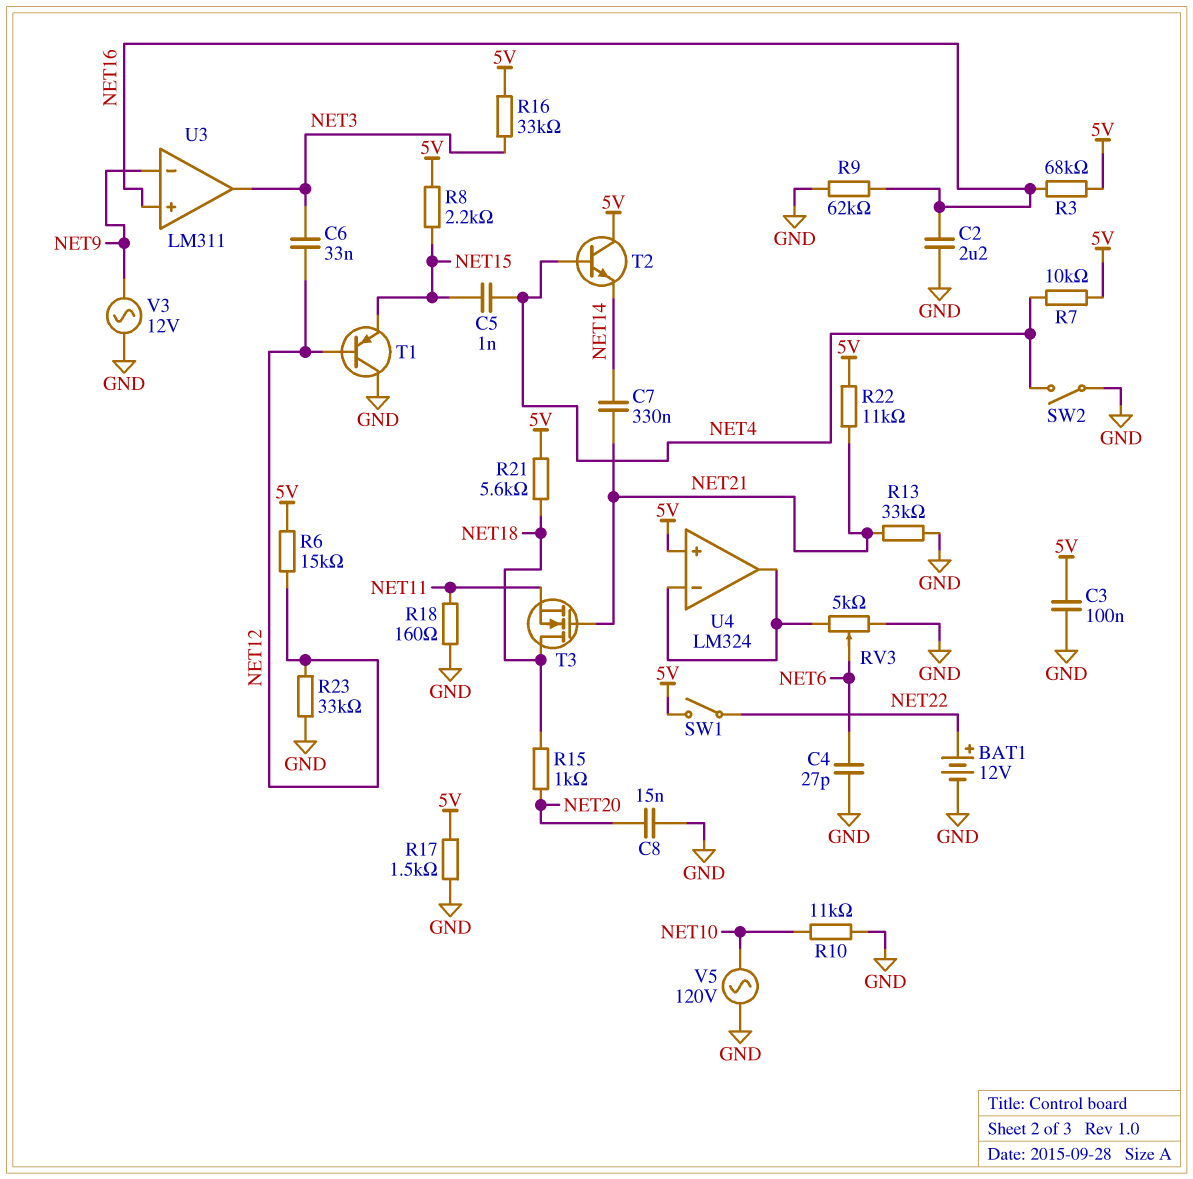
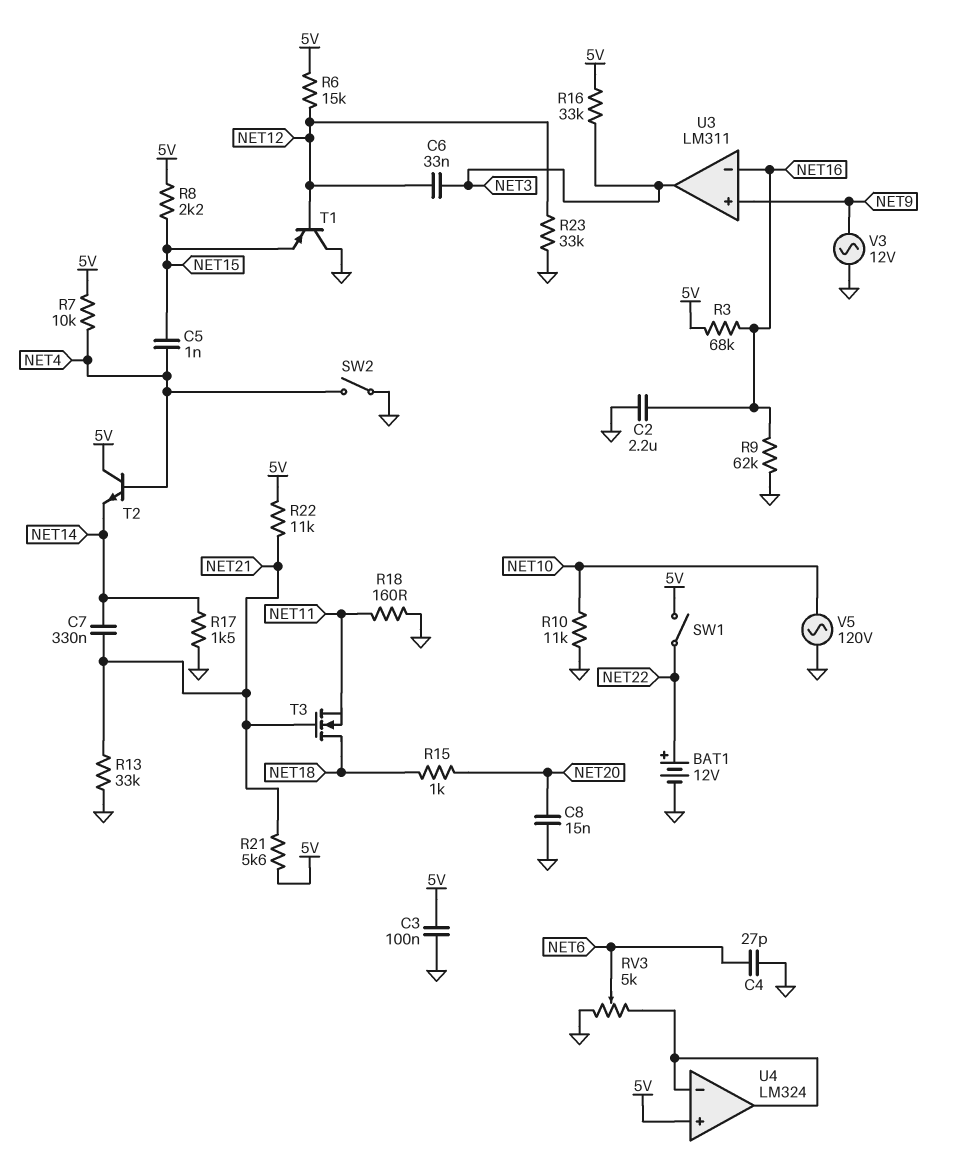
R17: 1.5k (5V, GND) -> 1.5k (GND, NET14)
R21: 5.6k (5V, NET18) -> 5.6k (5V, NET21)
U3 pin in+: NET16 -> NET9
U3 pin in-: NET9 -> NET16

